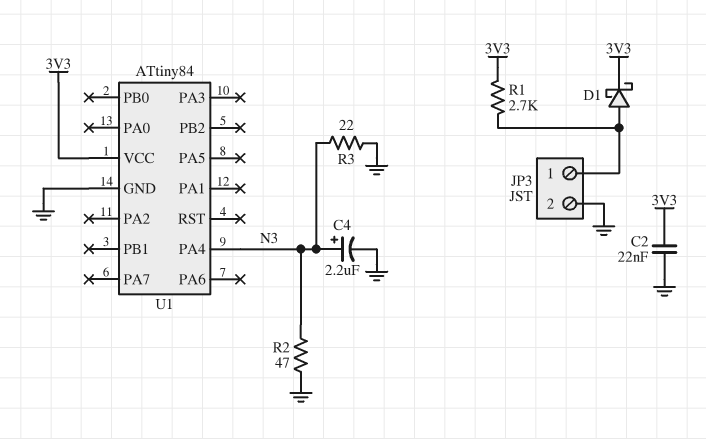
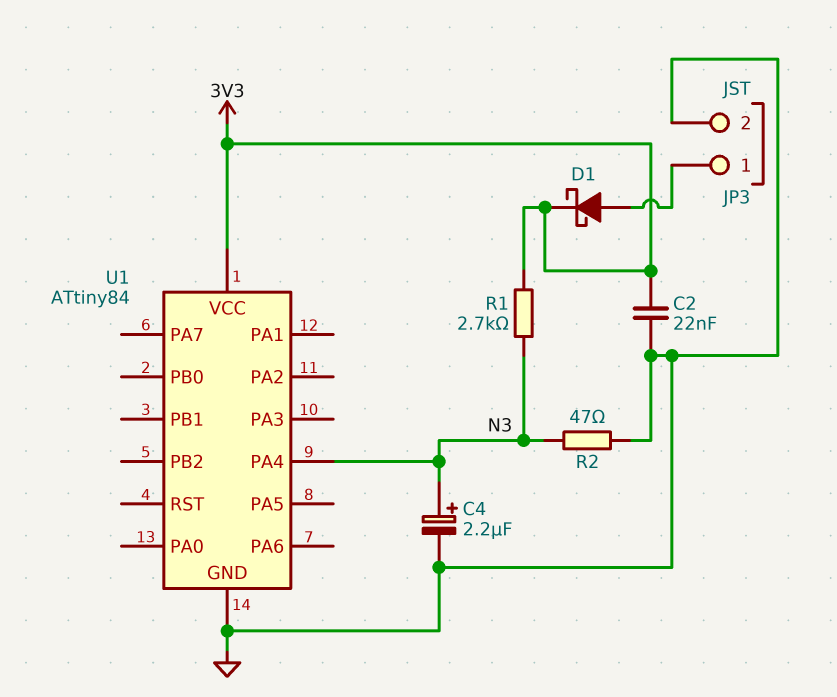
R1: 2.7k (3V3, JP3/1) -> 2.7k (3V3, N3)
R3: 22 (GND, N3) -> none

